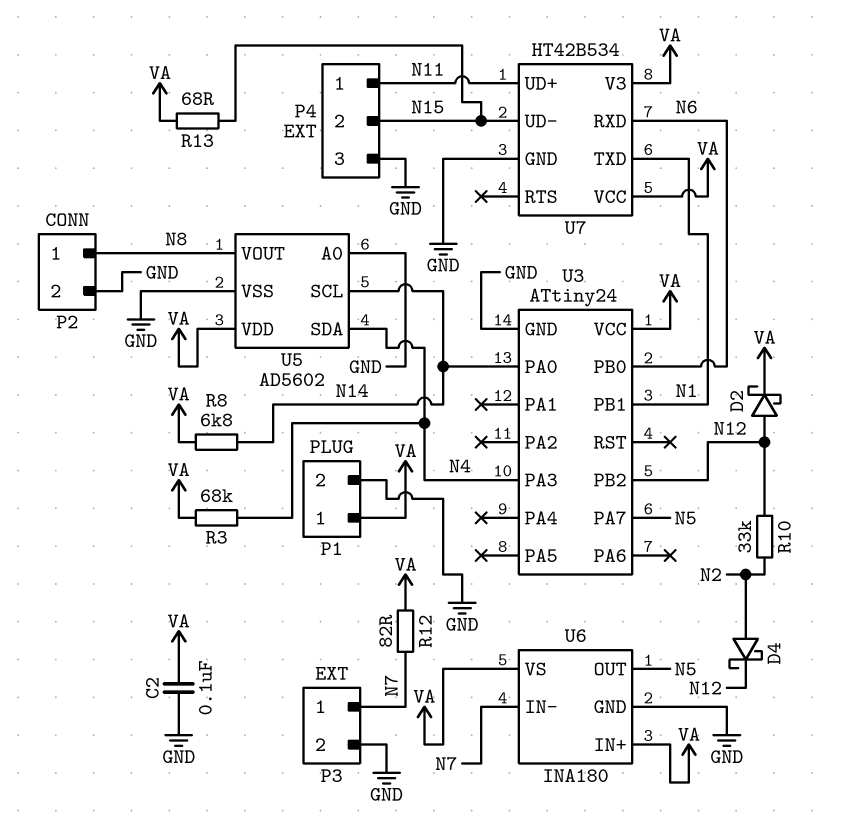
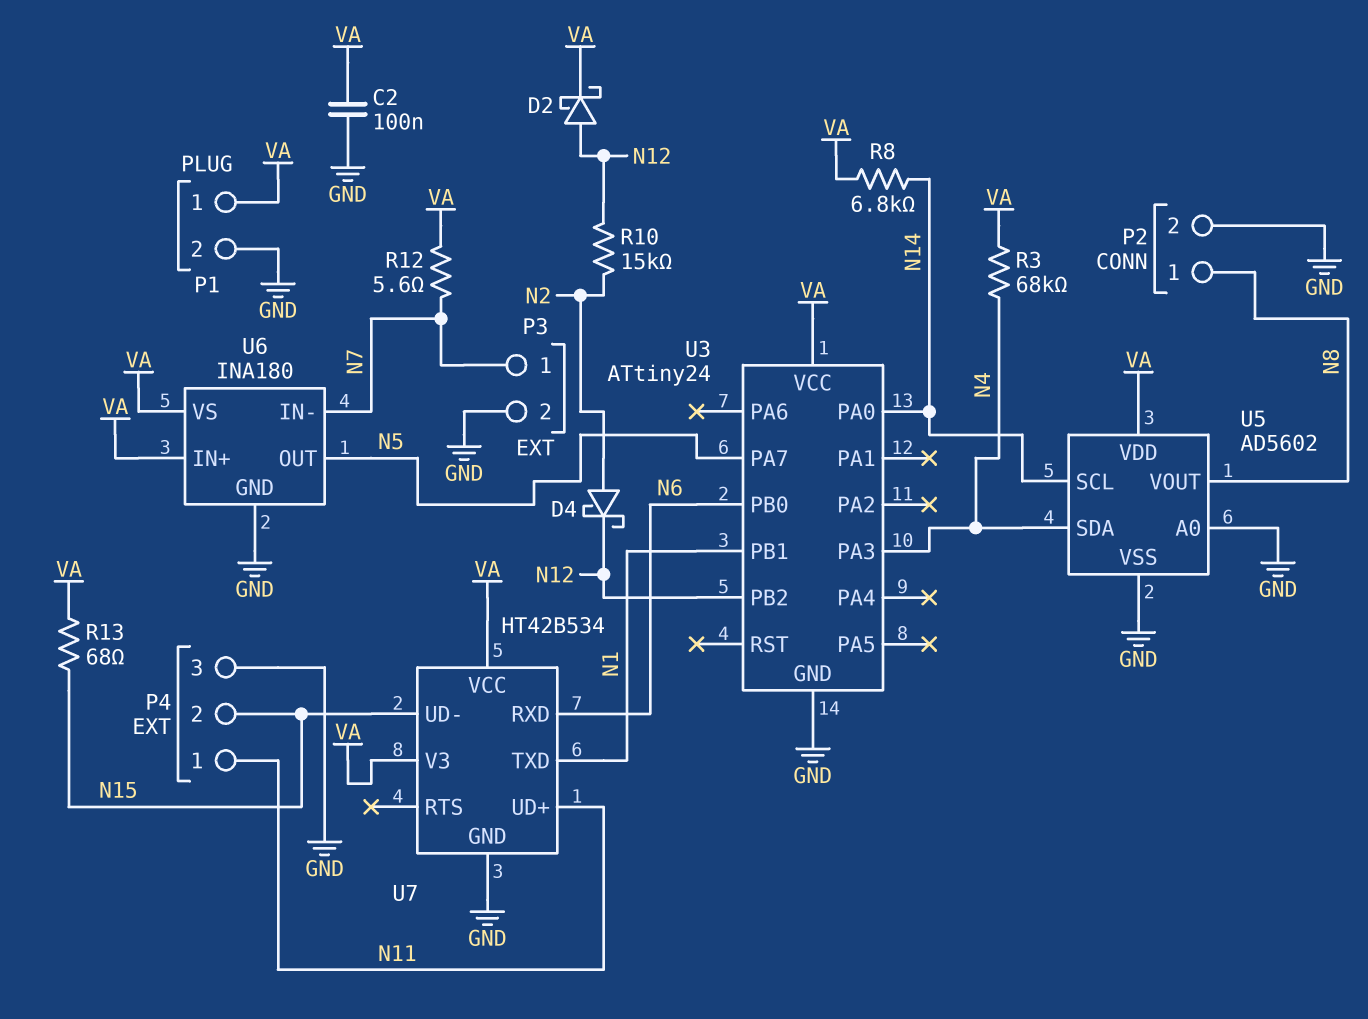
R10: 33k (N2, N12) -> 15k (N2, N12)
R12: 82 (N7, VA) -> 5.6 (N7, VA)

